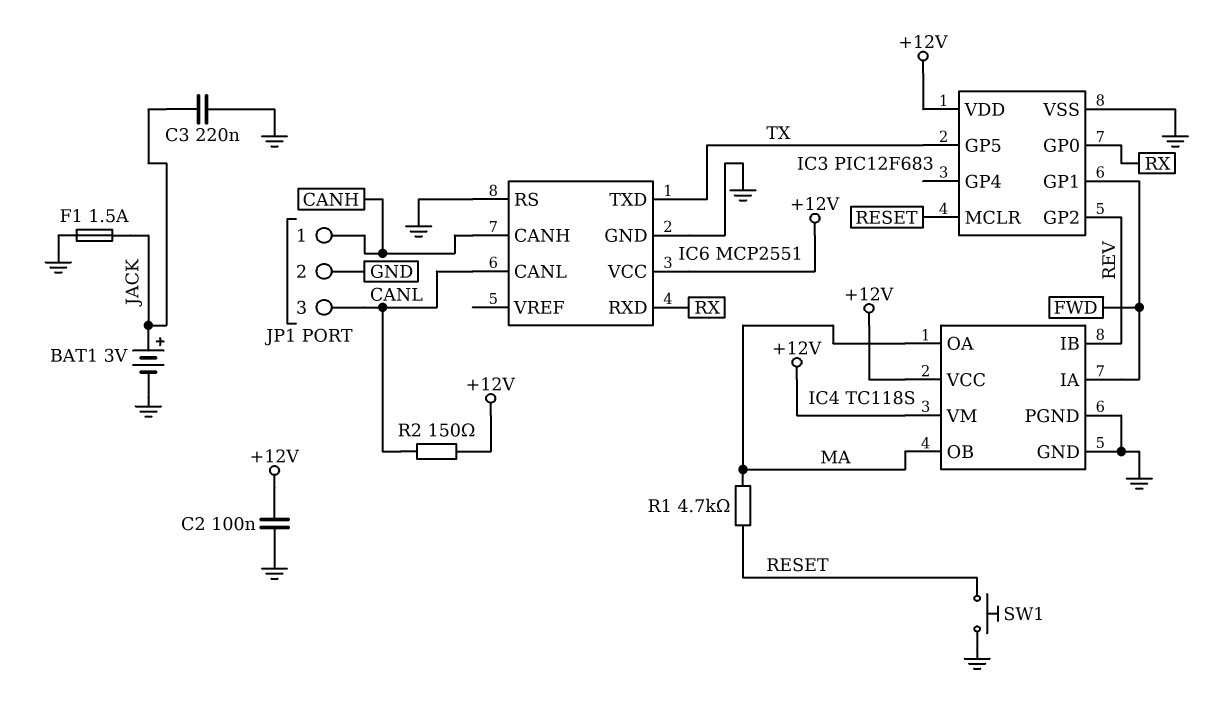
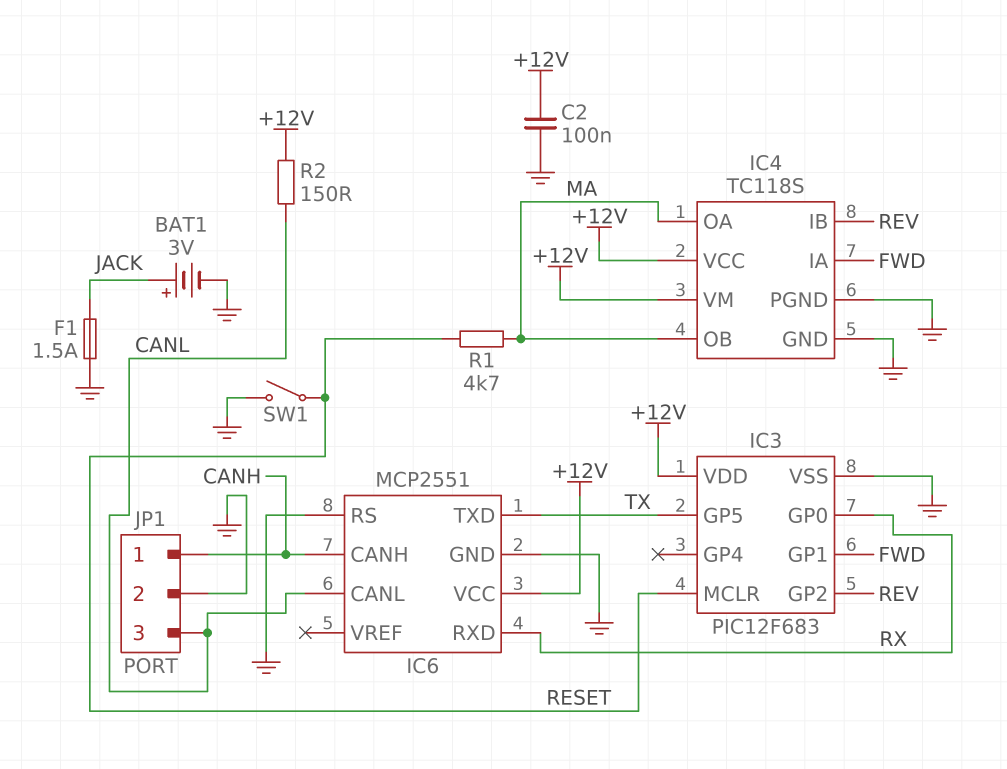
C3: 220nF (GND, JACK) -> none
SW1: button (GND, RESET) -> switch (GND, RESET)

